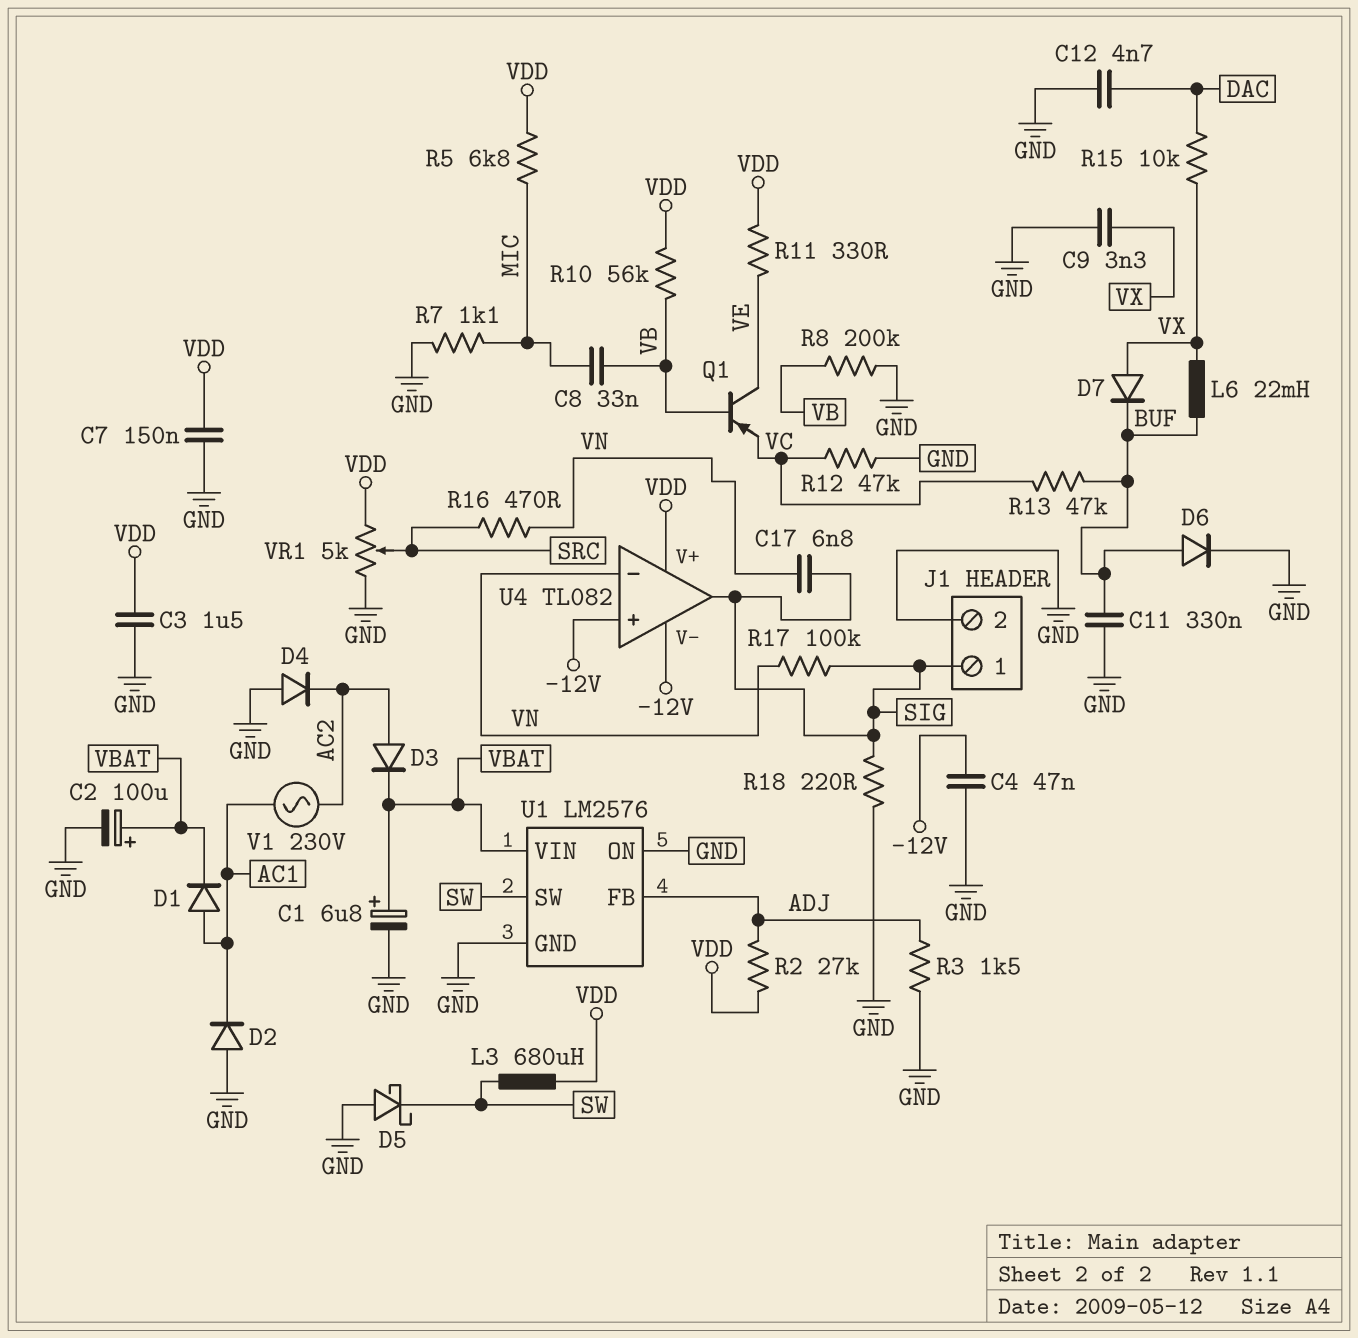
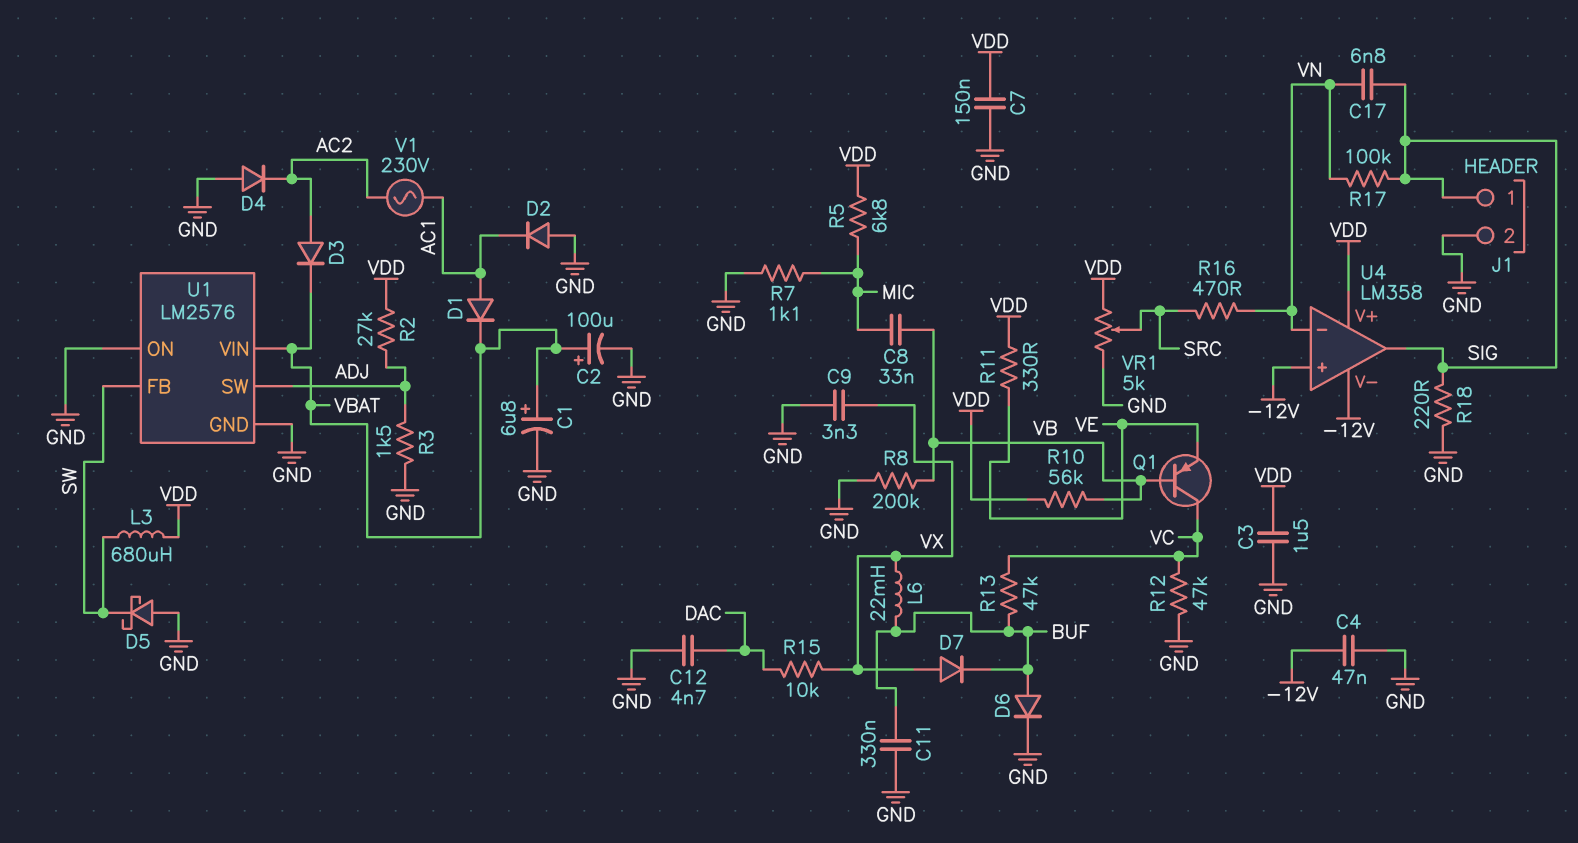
Q1: PNP (B VB, C VE, E VC) -> PNP (B VB, C VC, E VE)
U1 pin FB: ADJ -> SW
U1 pin SW: SW -> ADJ
U4: TL082 -> LM358

